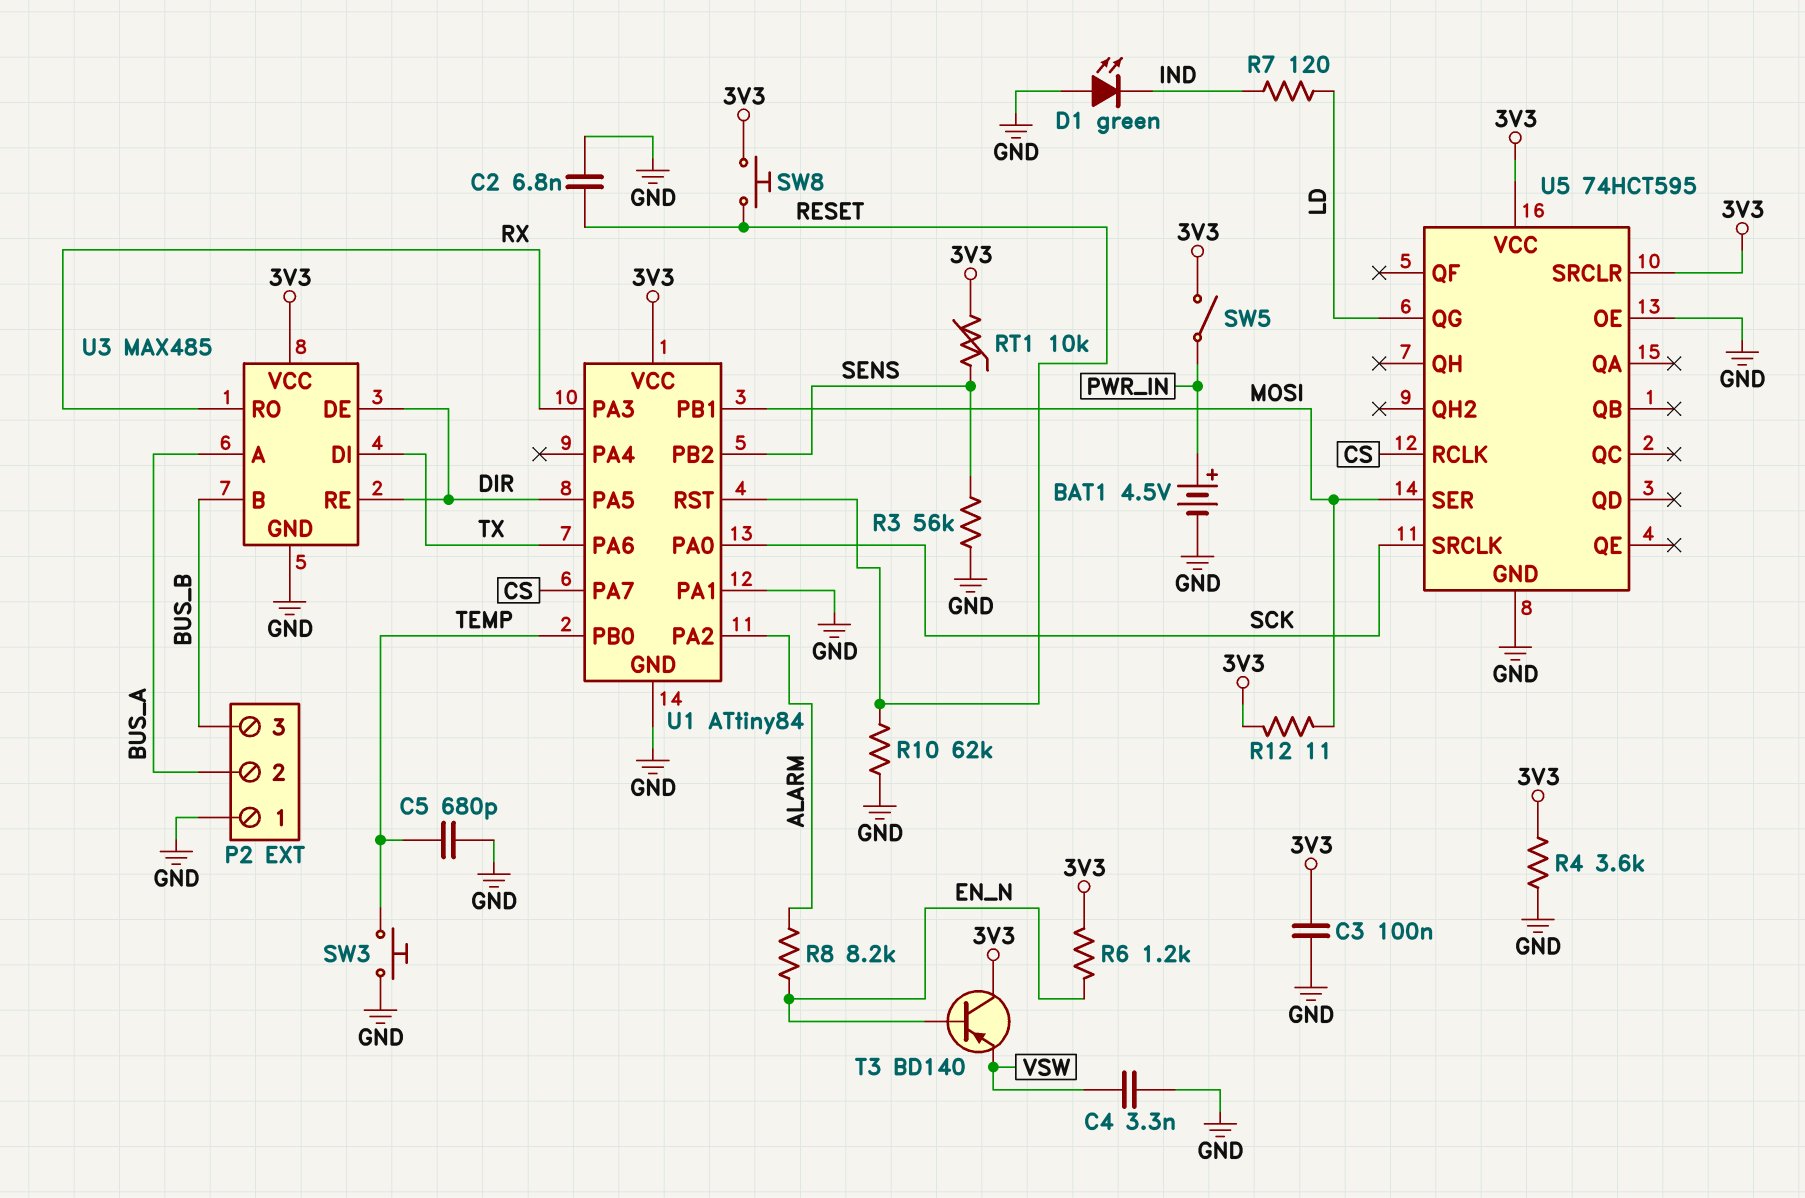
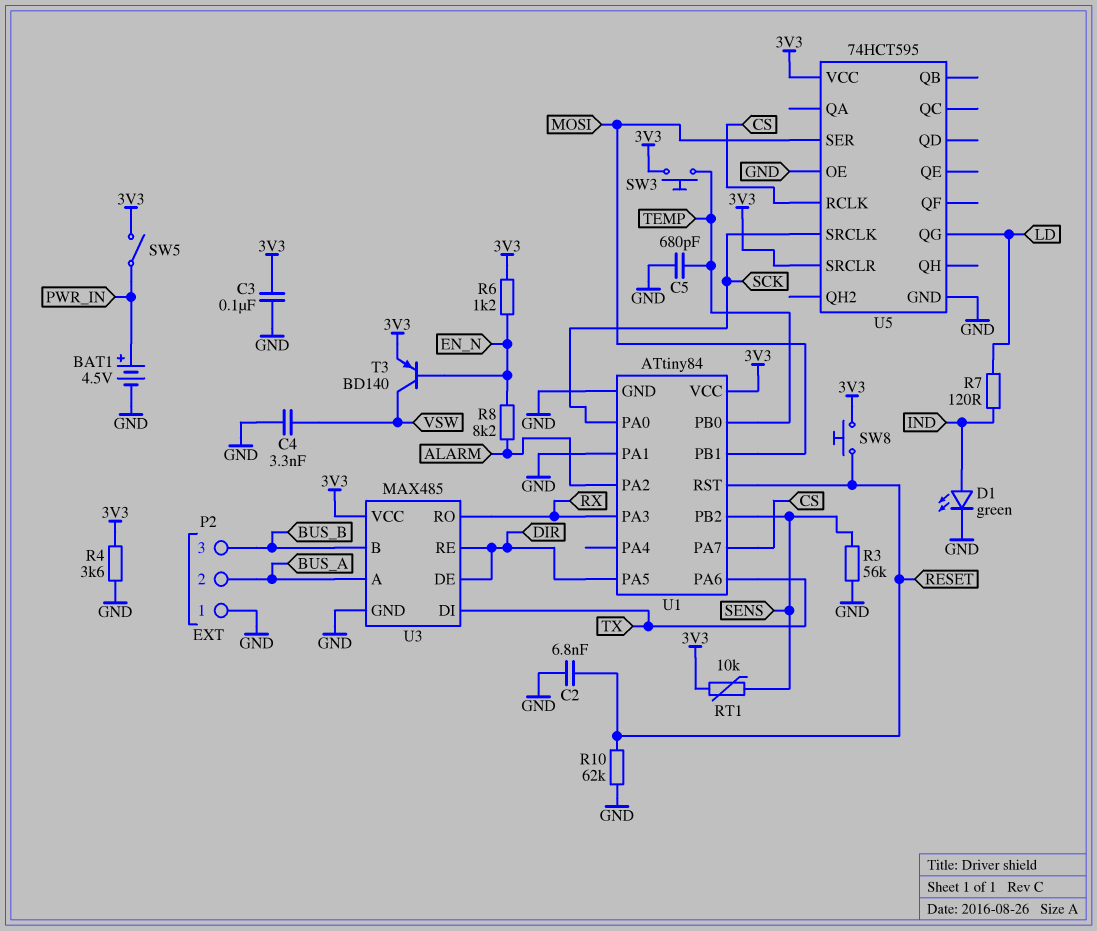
D1: LED green (A GND, K IND) -> LED green (A IND, K GND)
R12: 11 (3V3, MOSI) -> none
SW3: button (GND, TEMP) -> button (3V3, TEMP)
T3: PNP BD140 (B EN_N, C 3V3, E VSW) -> PNP BD140 (B EN_N, C VSW, E 3V3)

